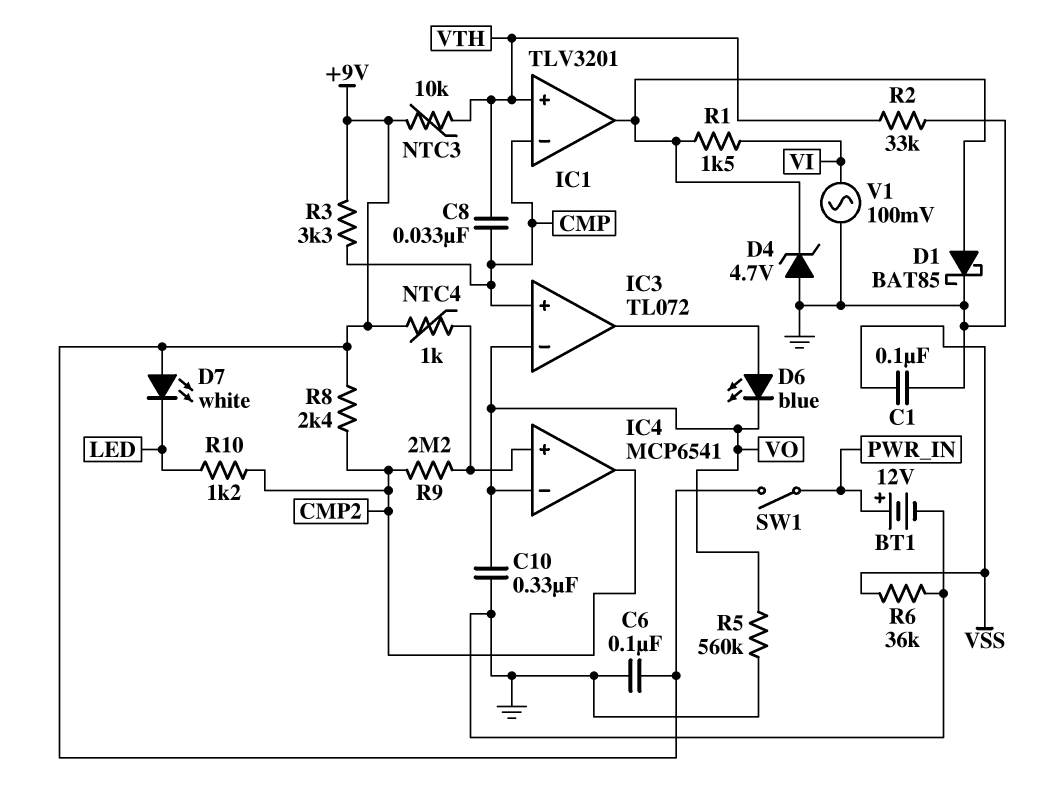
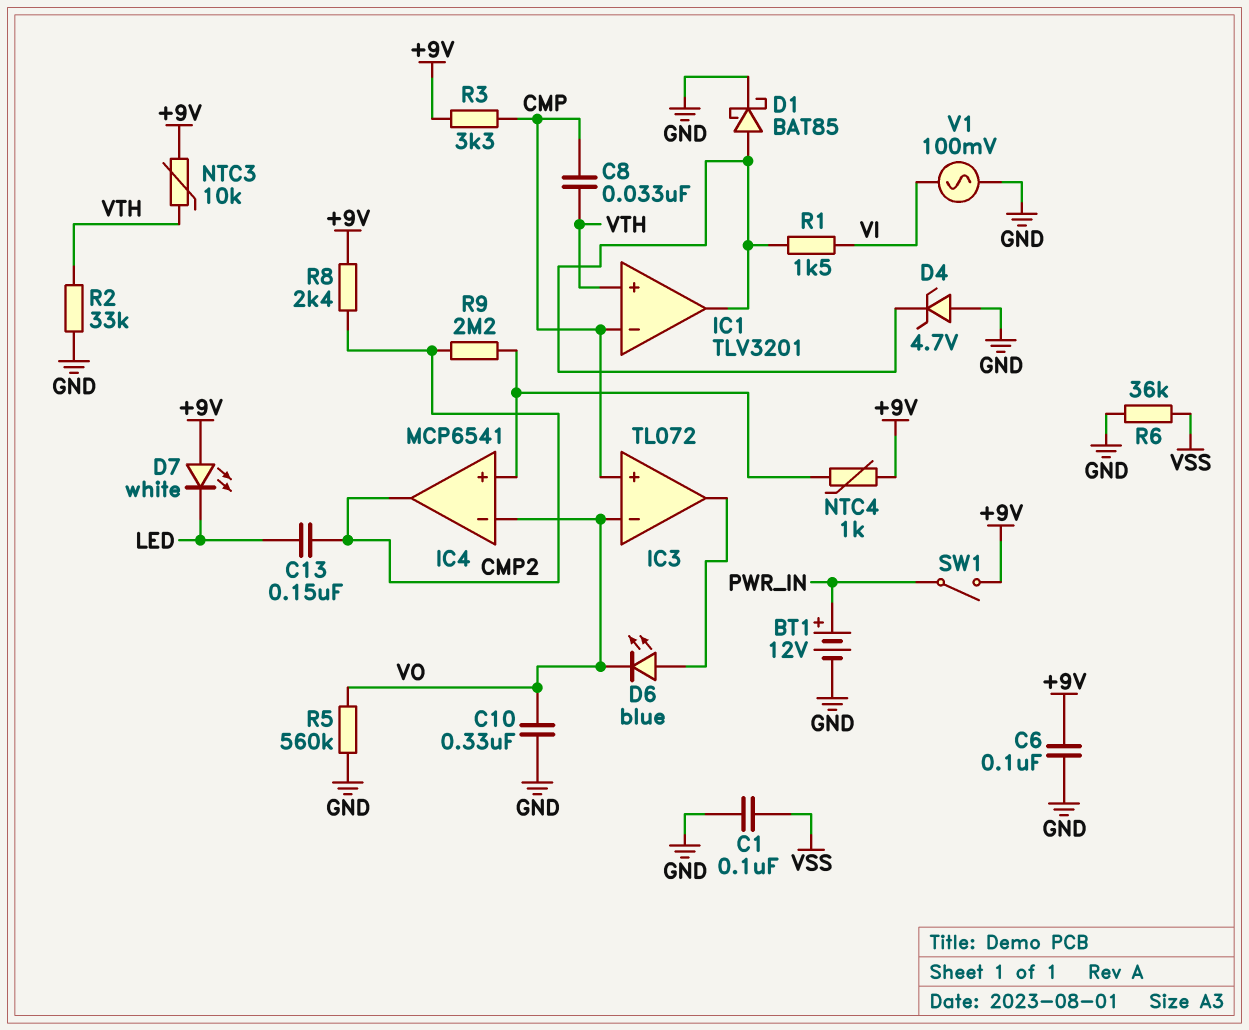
C13: none -> 150nF (CMP2, LED)
R10: 1.2k (CMP2, LED) -> none

